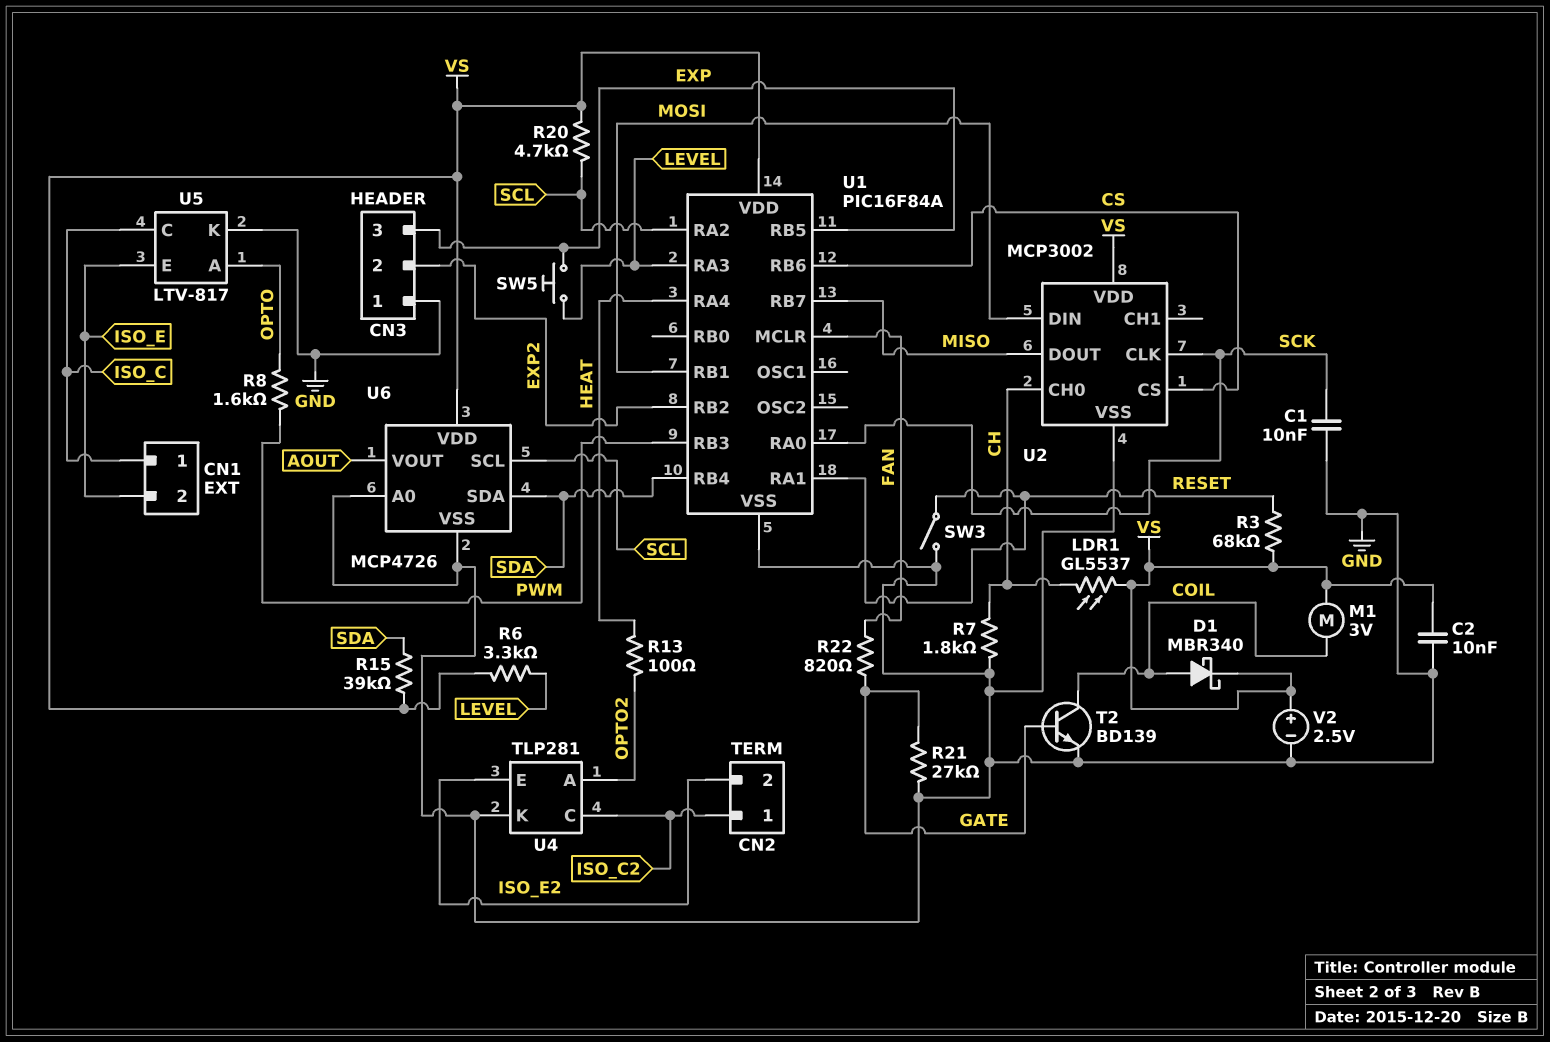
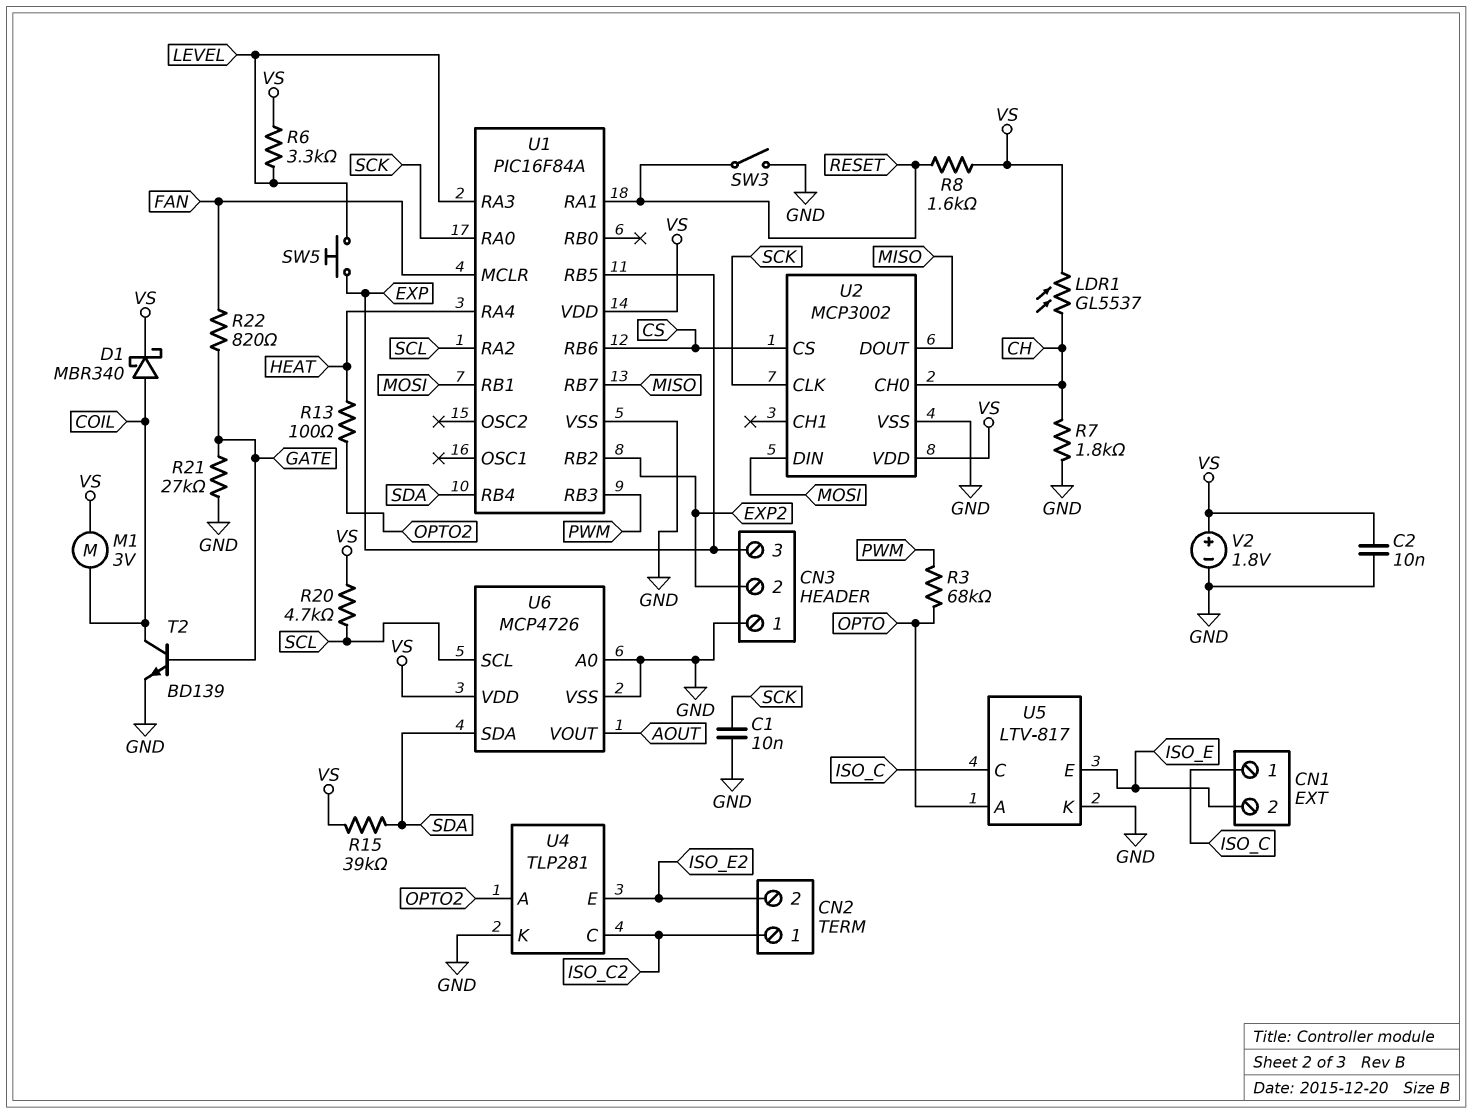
R3: 68k (RESET, VS) -> 68k (OPTO, PWM)
R8: 1.6k (OPTO, PWM) -> 1.6k (RESET, VS)
V2: 2.5V (plus VS, minus GND) -> 1.8V (plus VS, minus GND)

